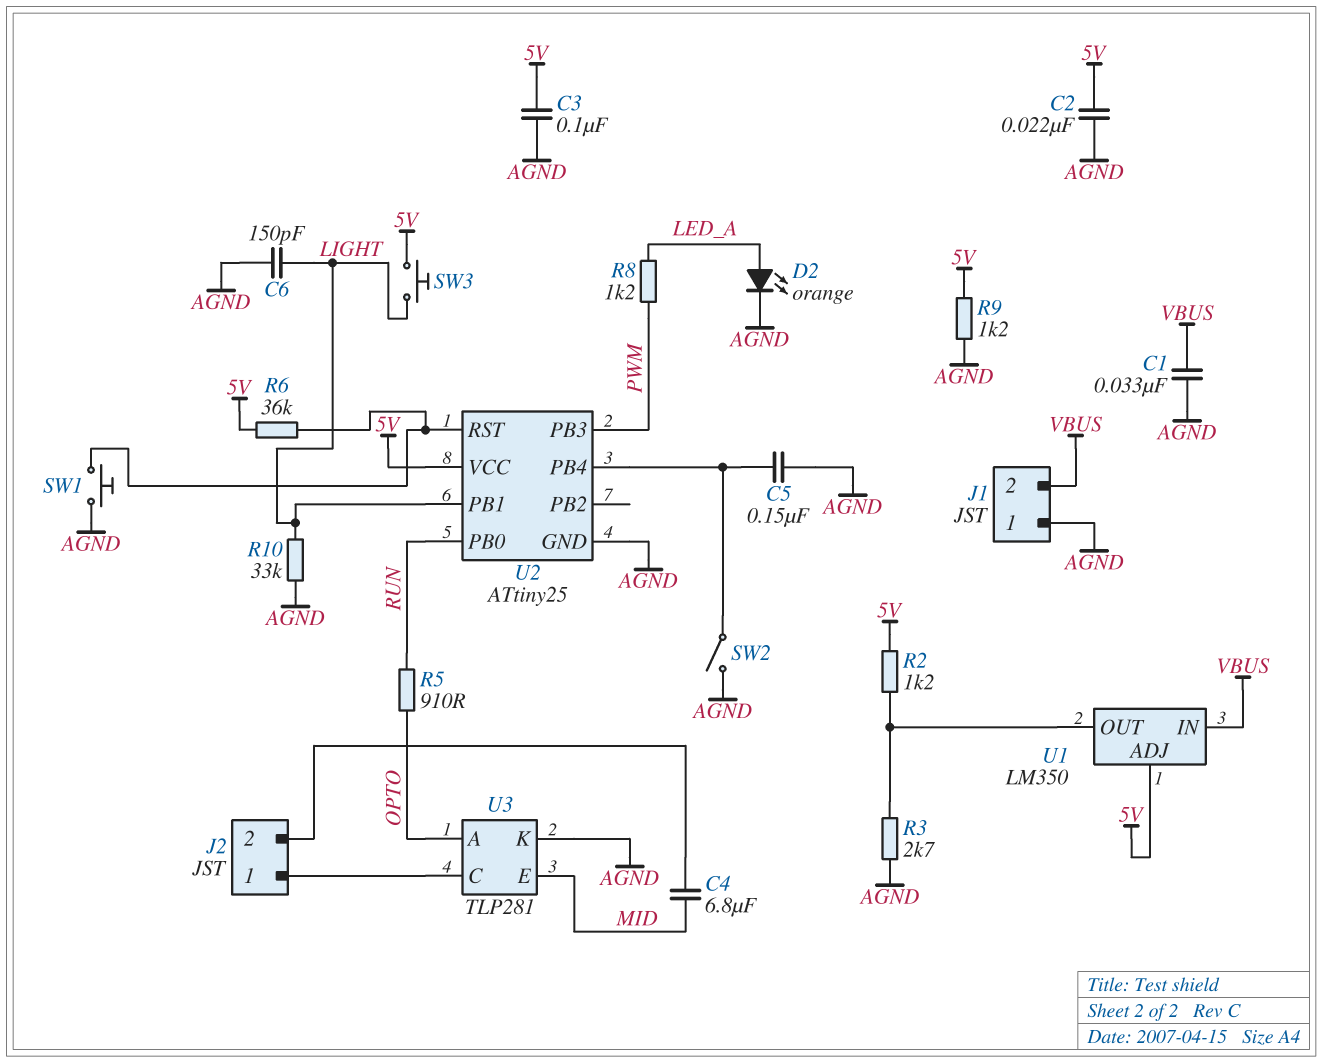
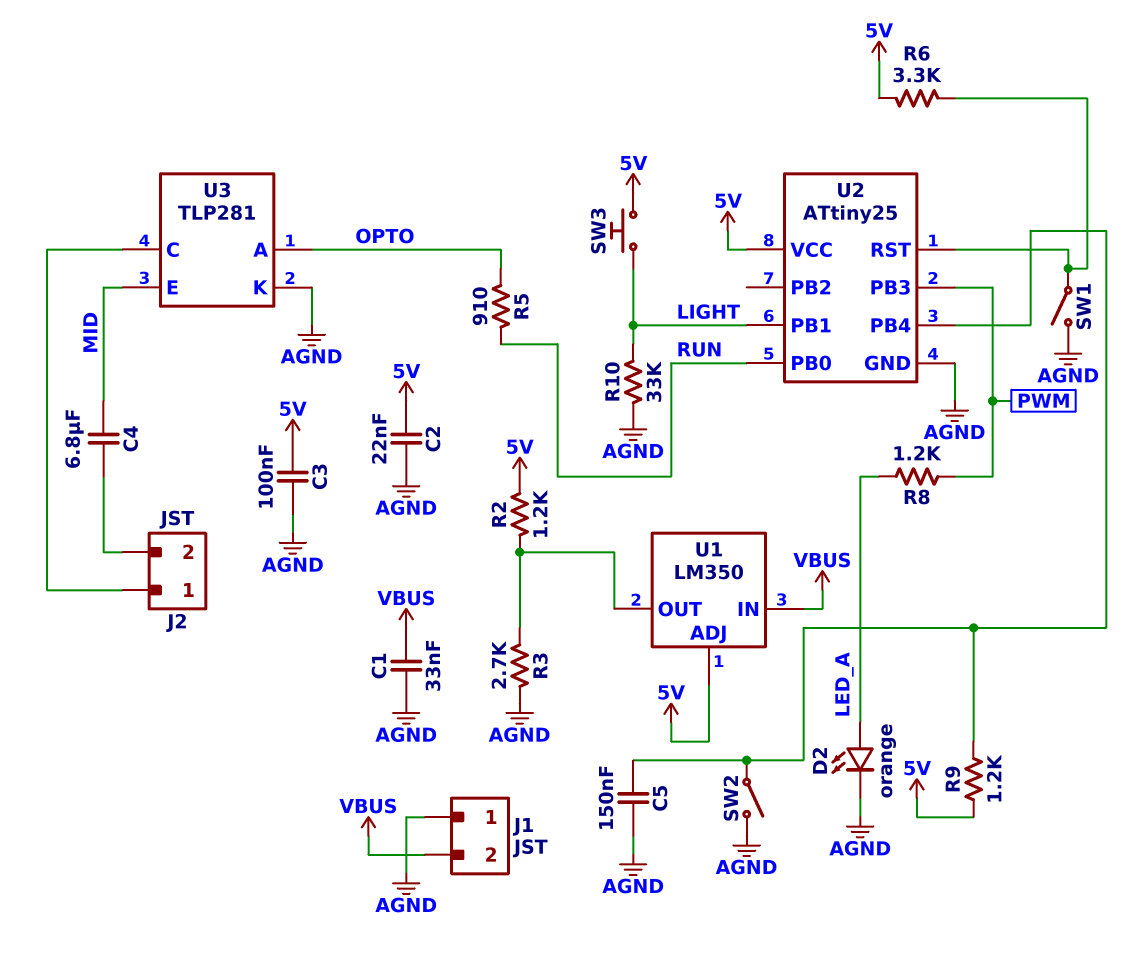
C6: 150pF (AGND, LIGHT) -> none
R6: 36k (5V, U2/RST) -> 3.3k (5V, U2/RST)
R9: 1.2k (5V, AGND) -> 1.2k (5V, U2/PB4)
SW1: button (AGND, U2/RST) -> switch (AGND, U2/RST)

